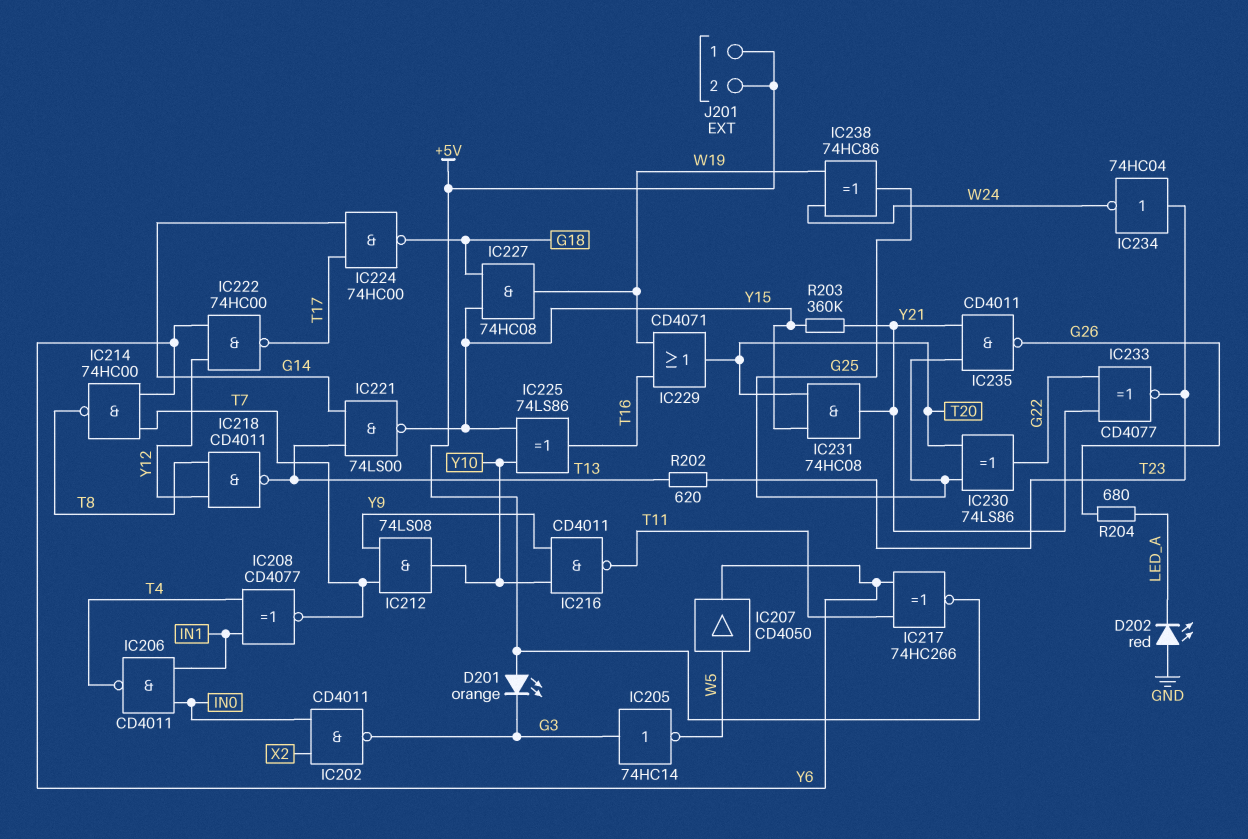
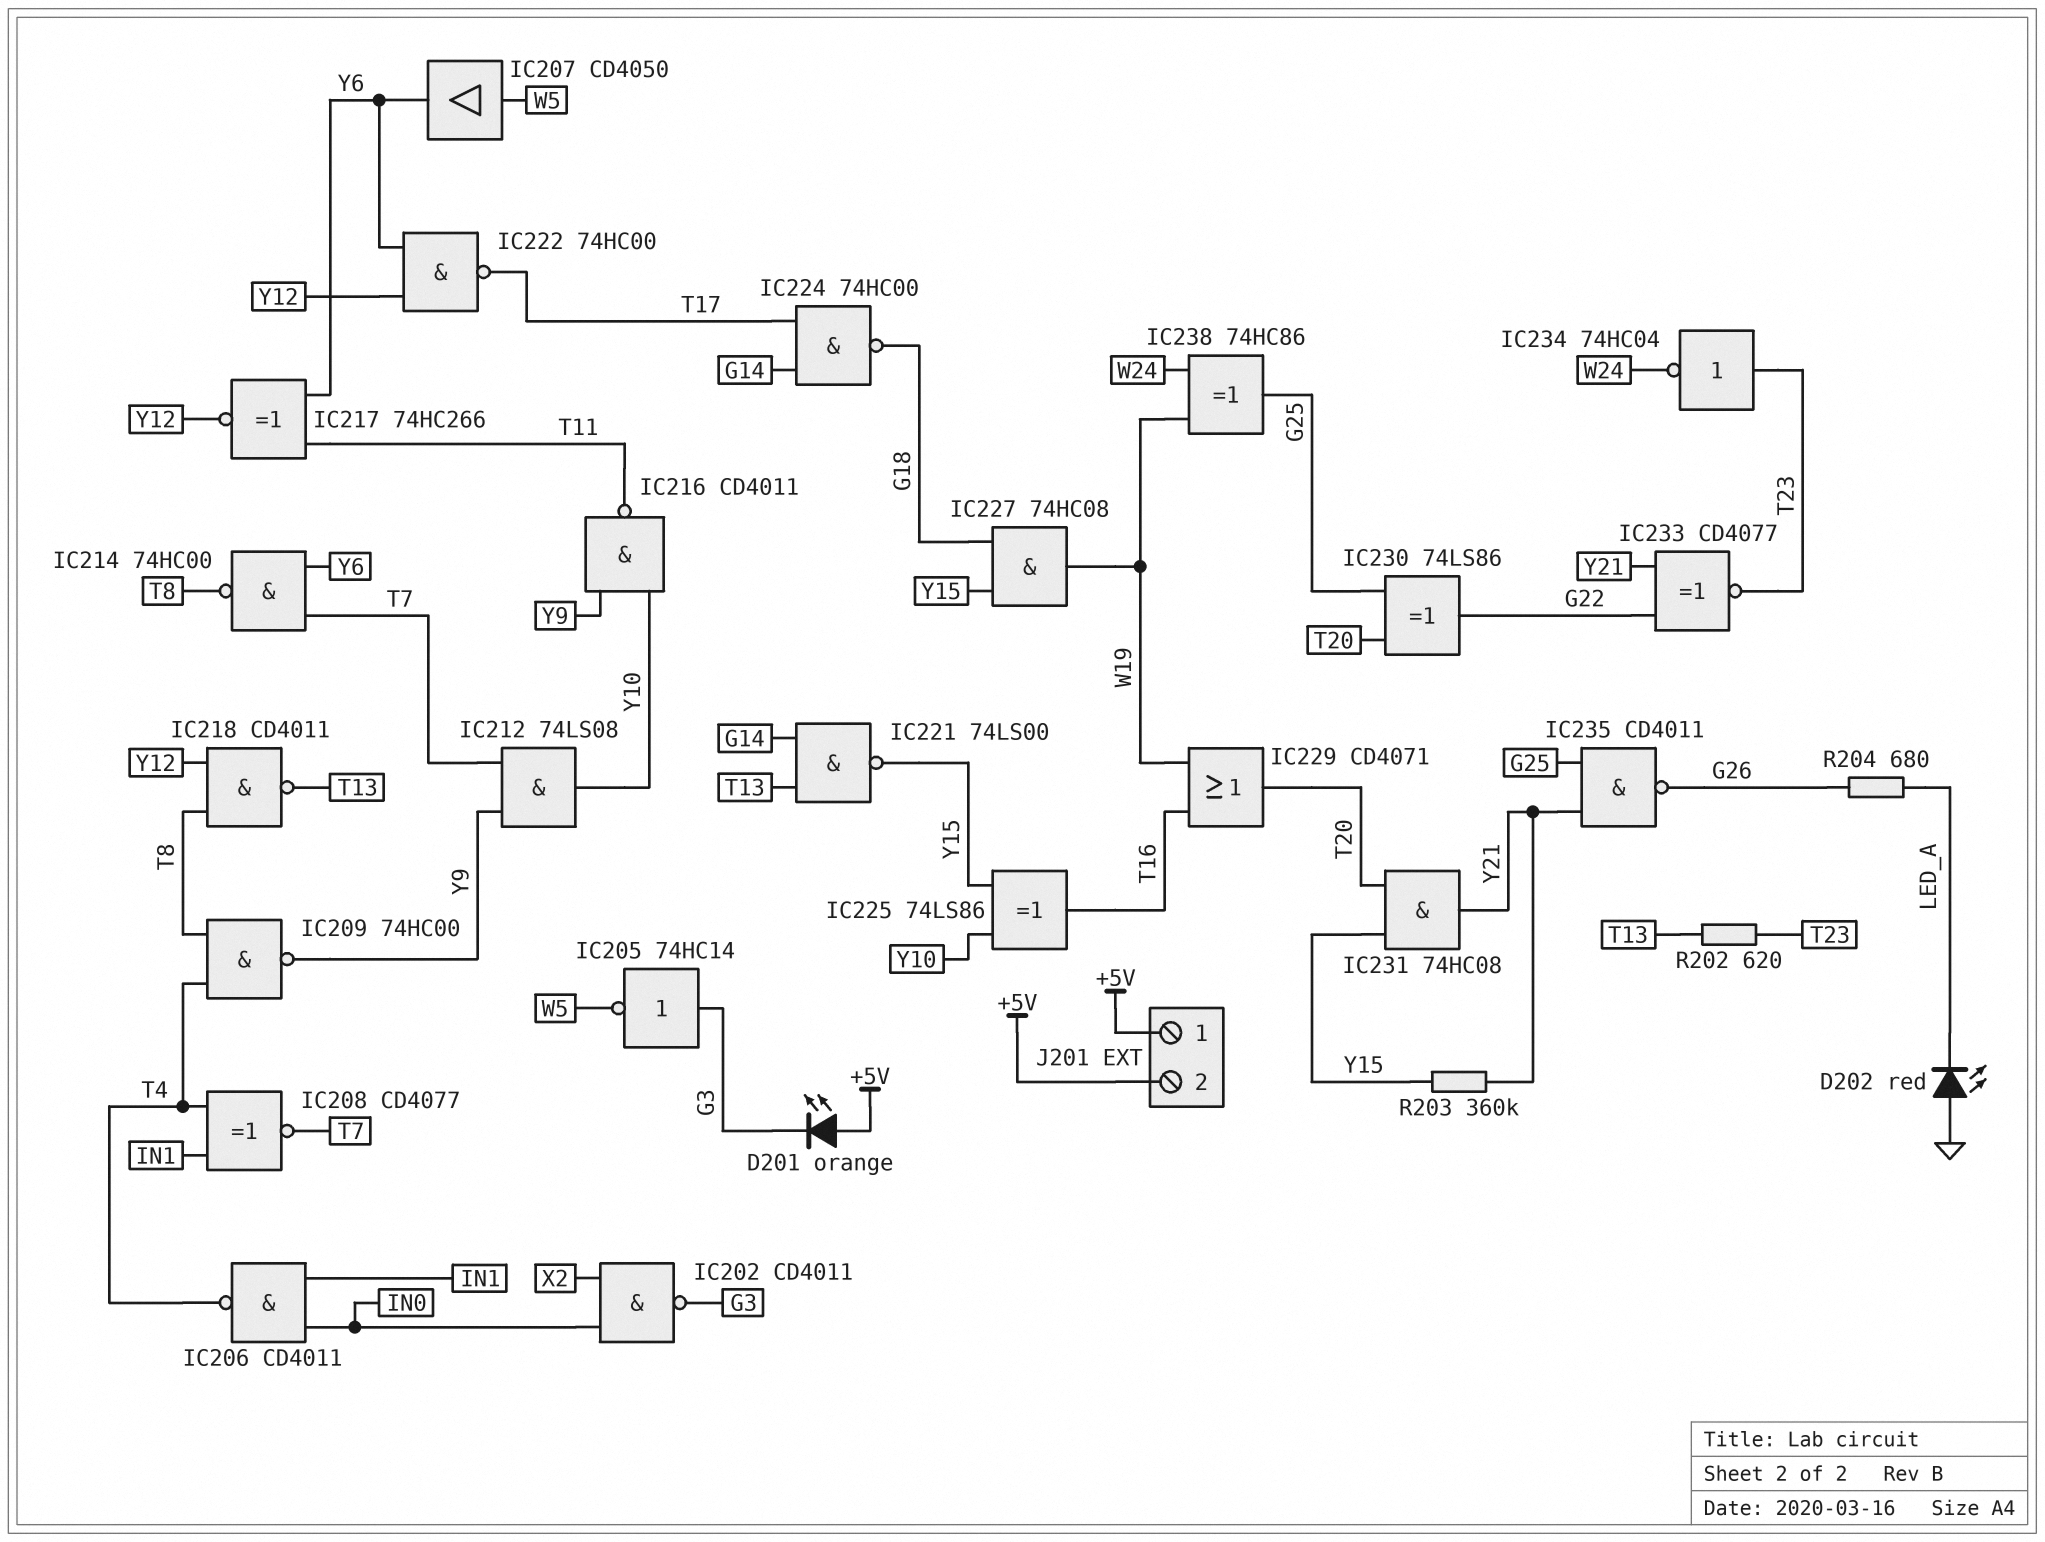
IC209: none -> NAND 74HC00 (in T4, in T8, out Y9)
IC217: XNOR 74HC266 (in T11, in Y6, out +5V) -> XNOR 74HC266 (in T11, in Y6, out Y12)

